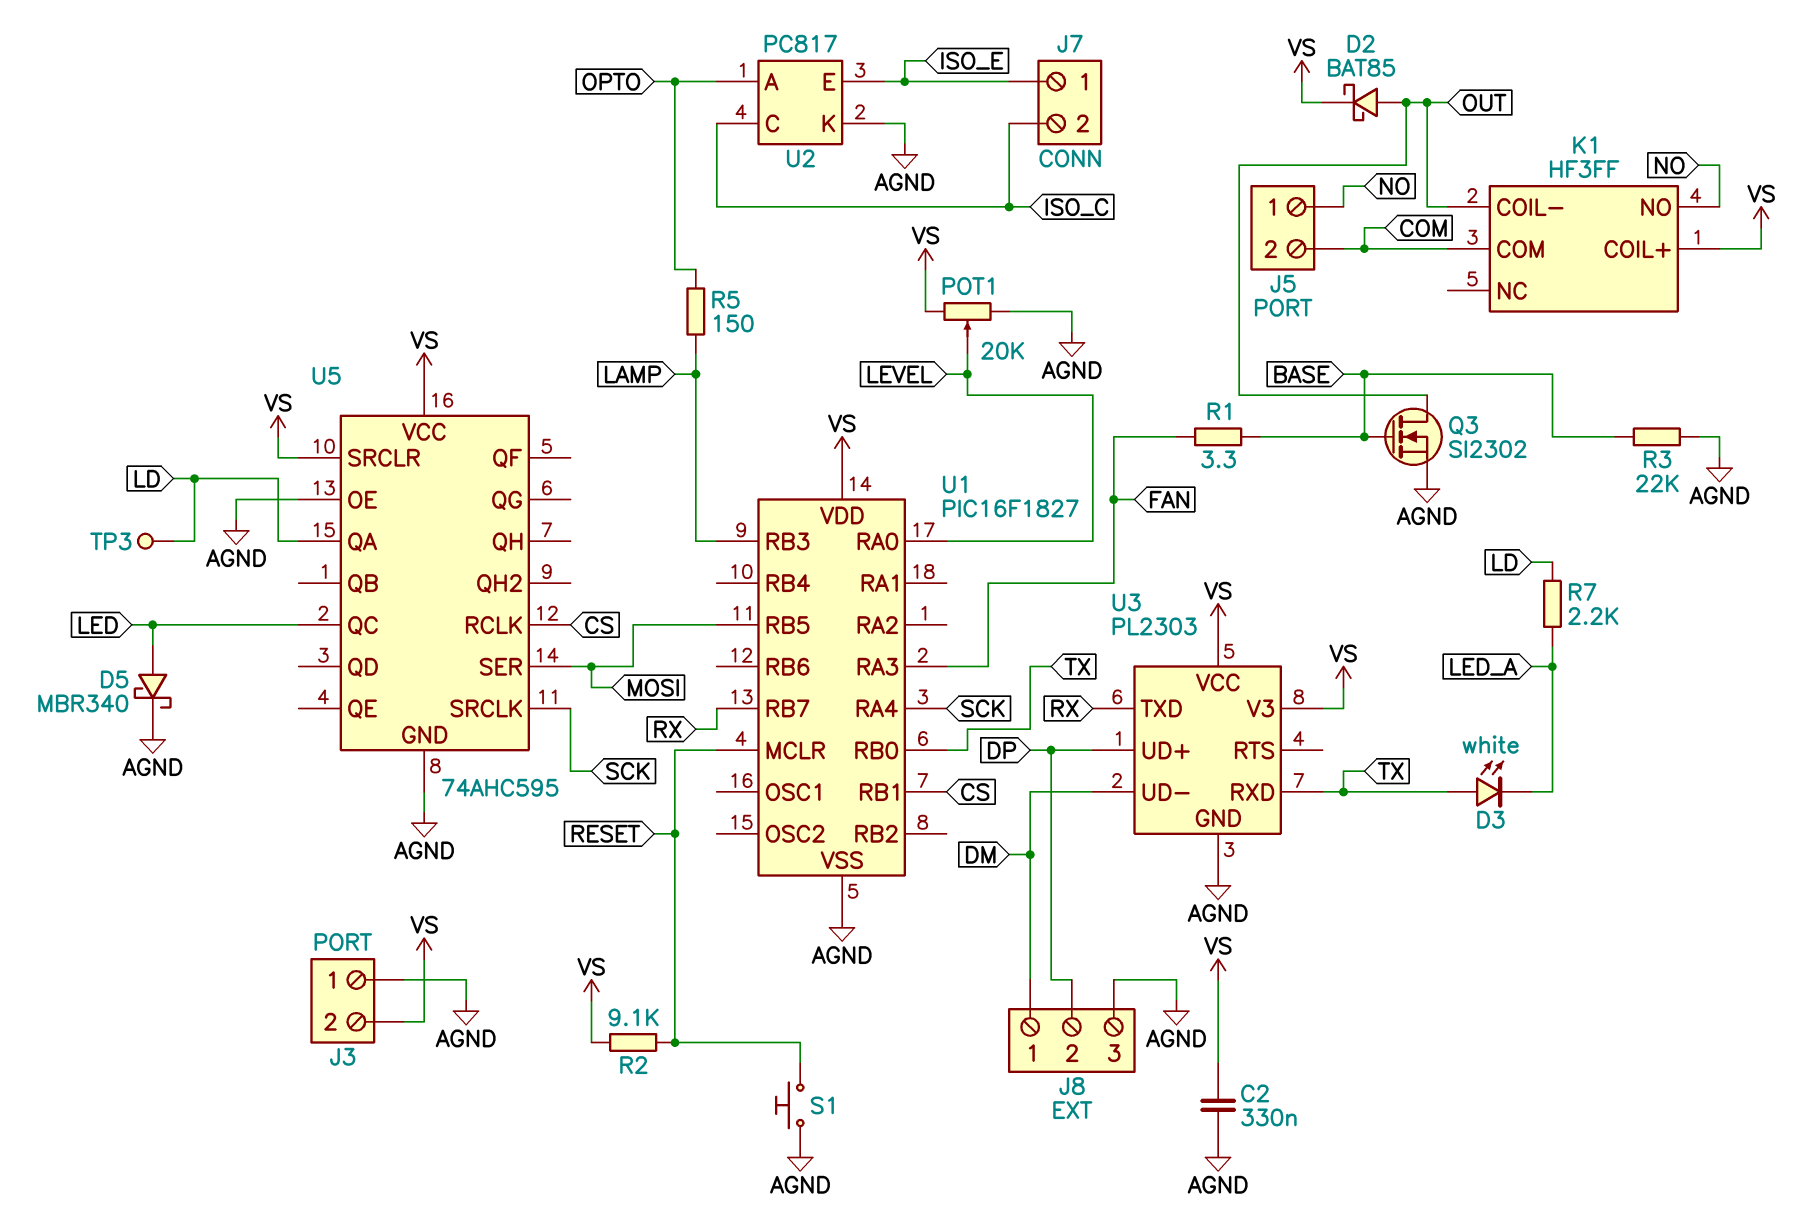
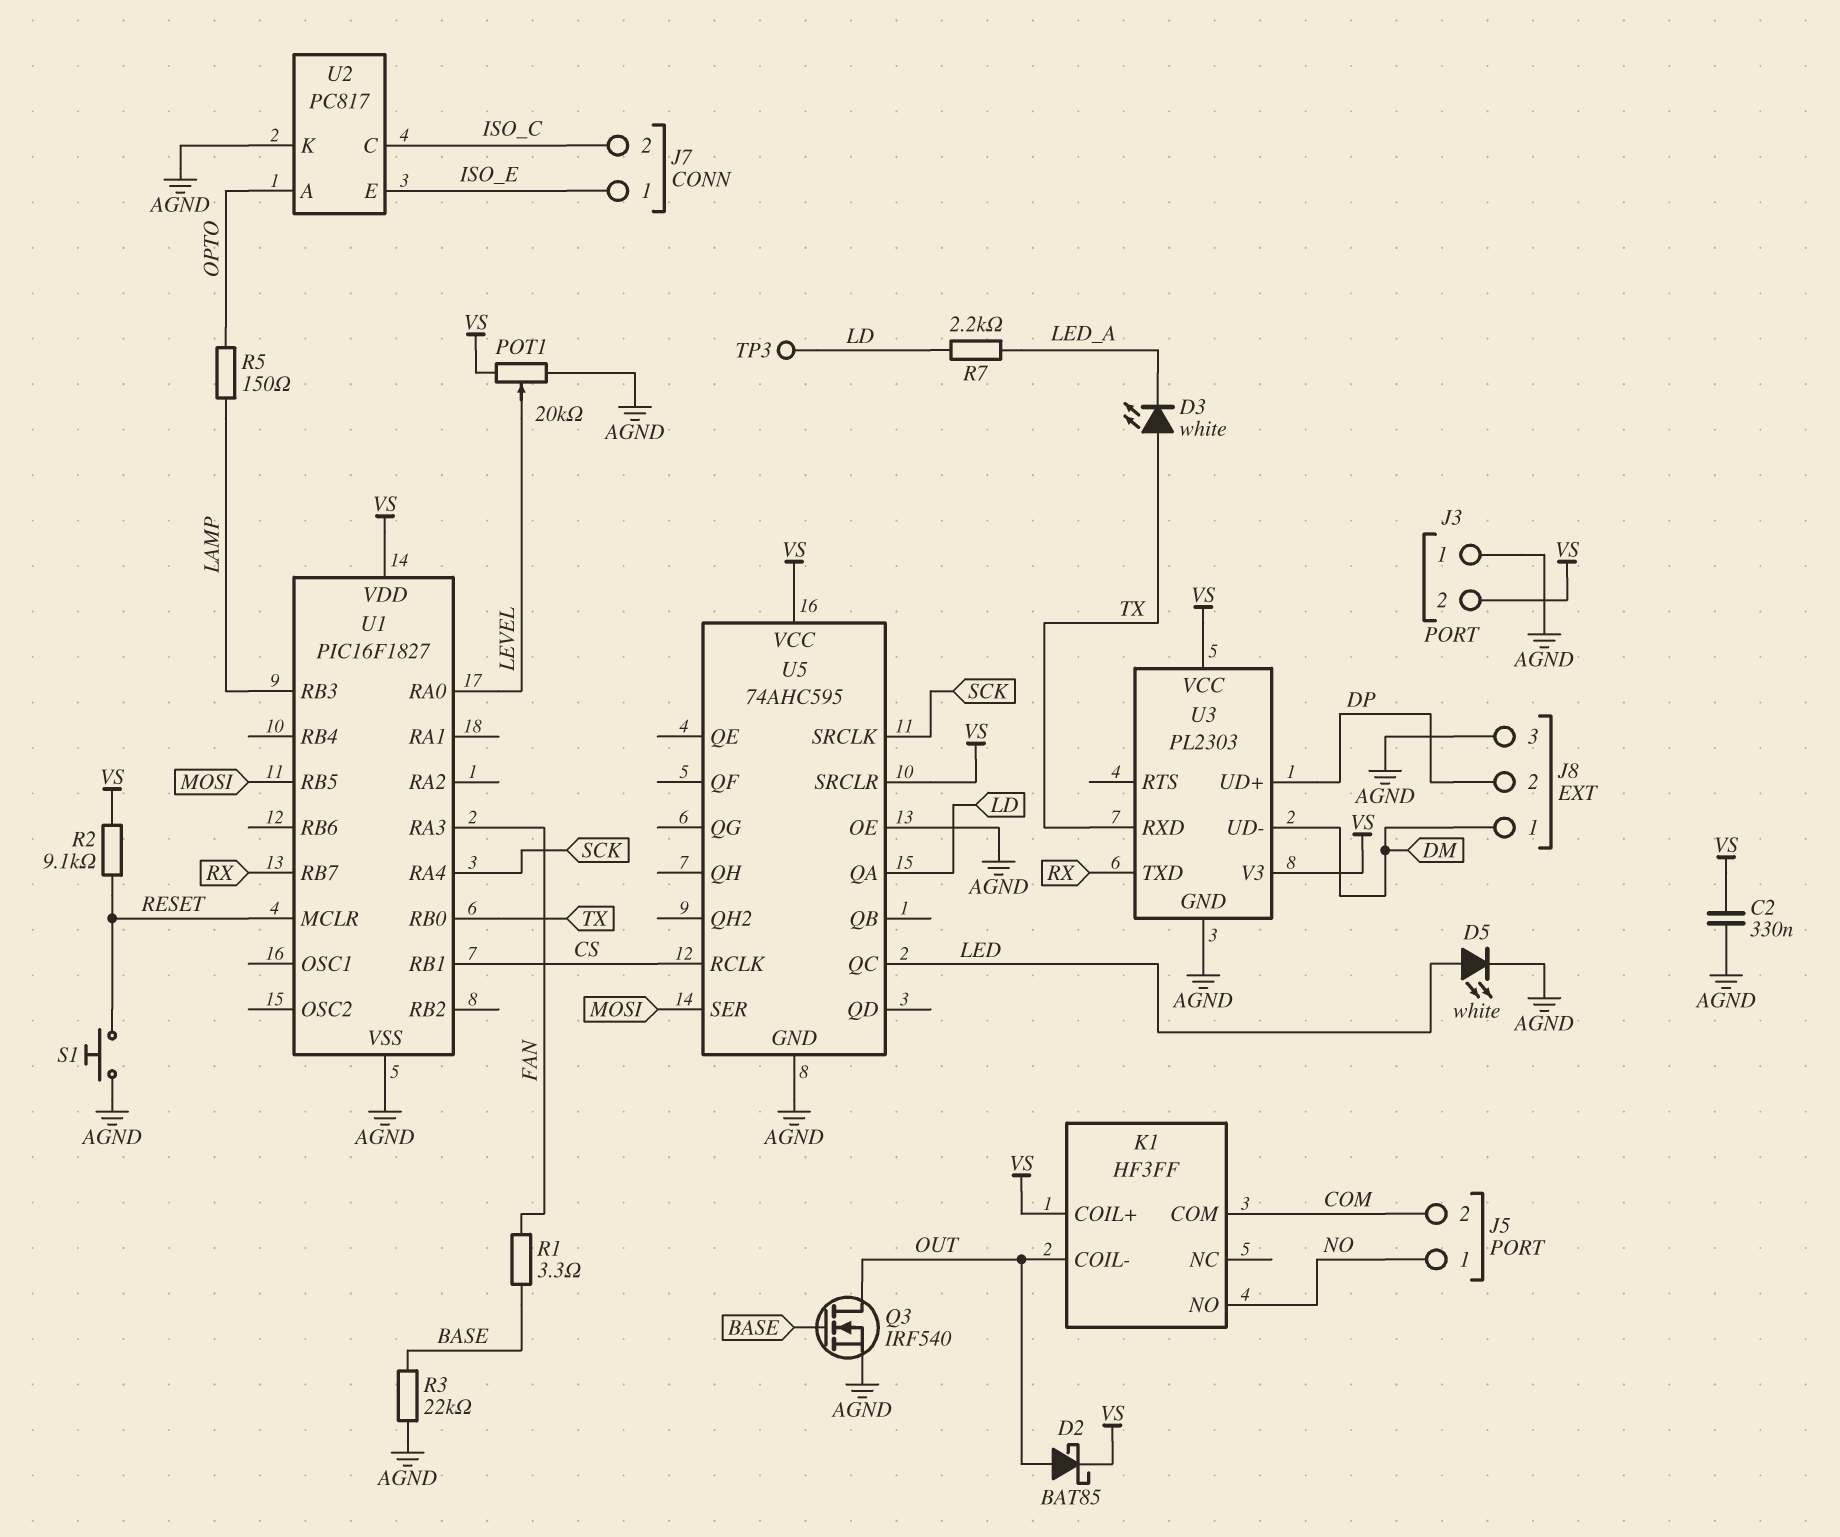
D5: schottky MBR340 (A LED, K AGND) -> LED white (A LED, K AGND)
Q3: NMOS SI2302 (G BASE, D OUT, S AGND) -> NMOS IRF540 (G BASE, D OUT, S AGND)

